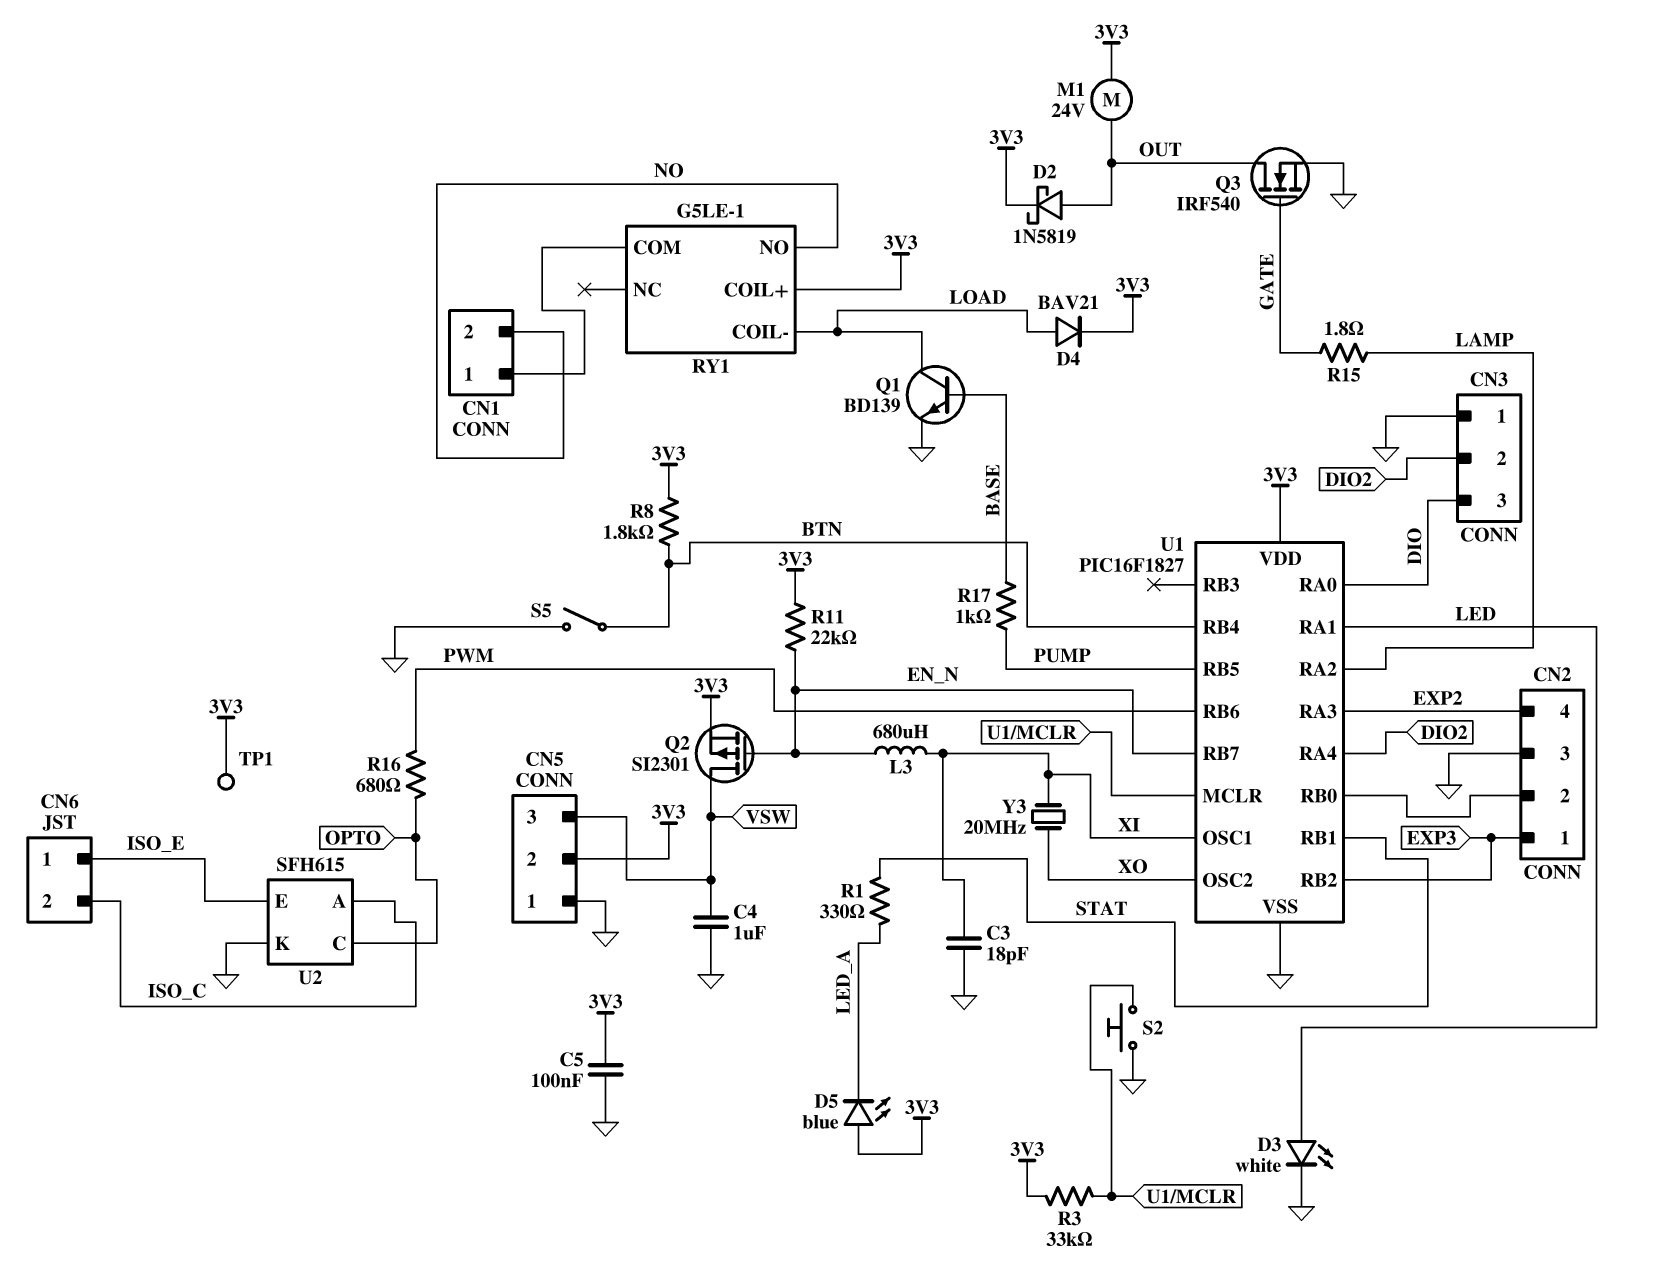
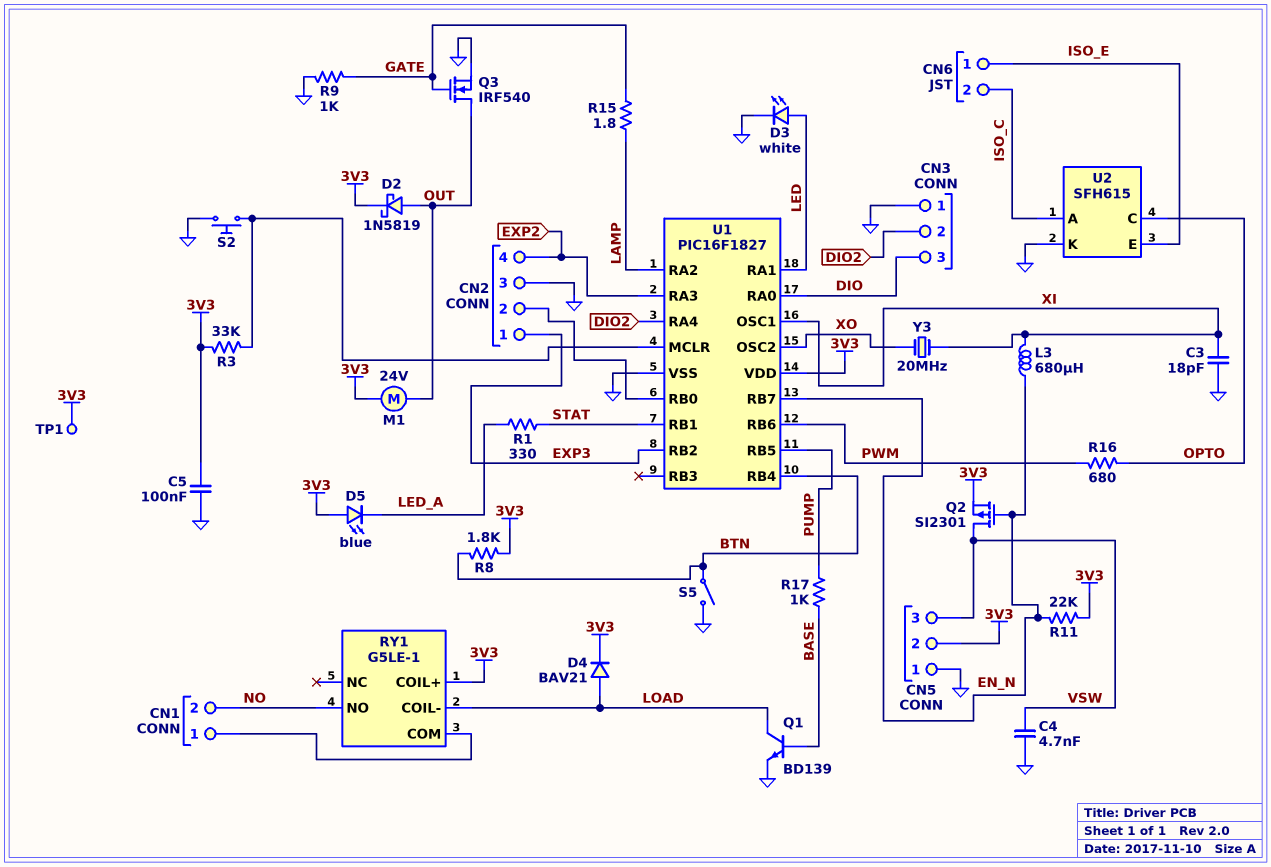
C4: 1uF (GND, VSW) -> 4.7nF (GND, VSW)
R9: none -> 1k (GATE, GND)

